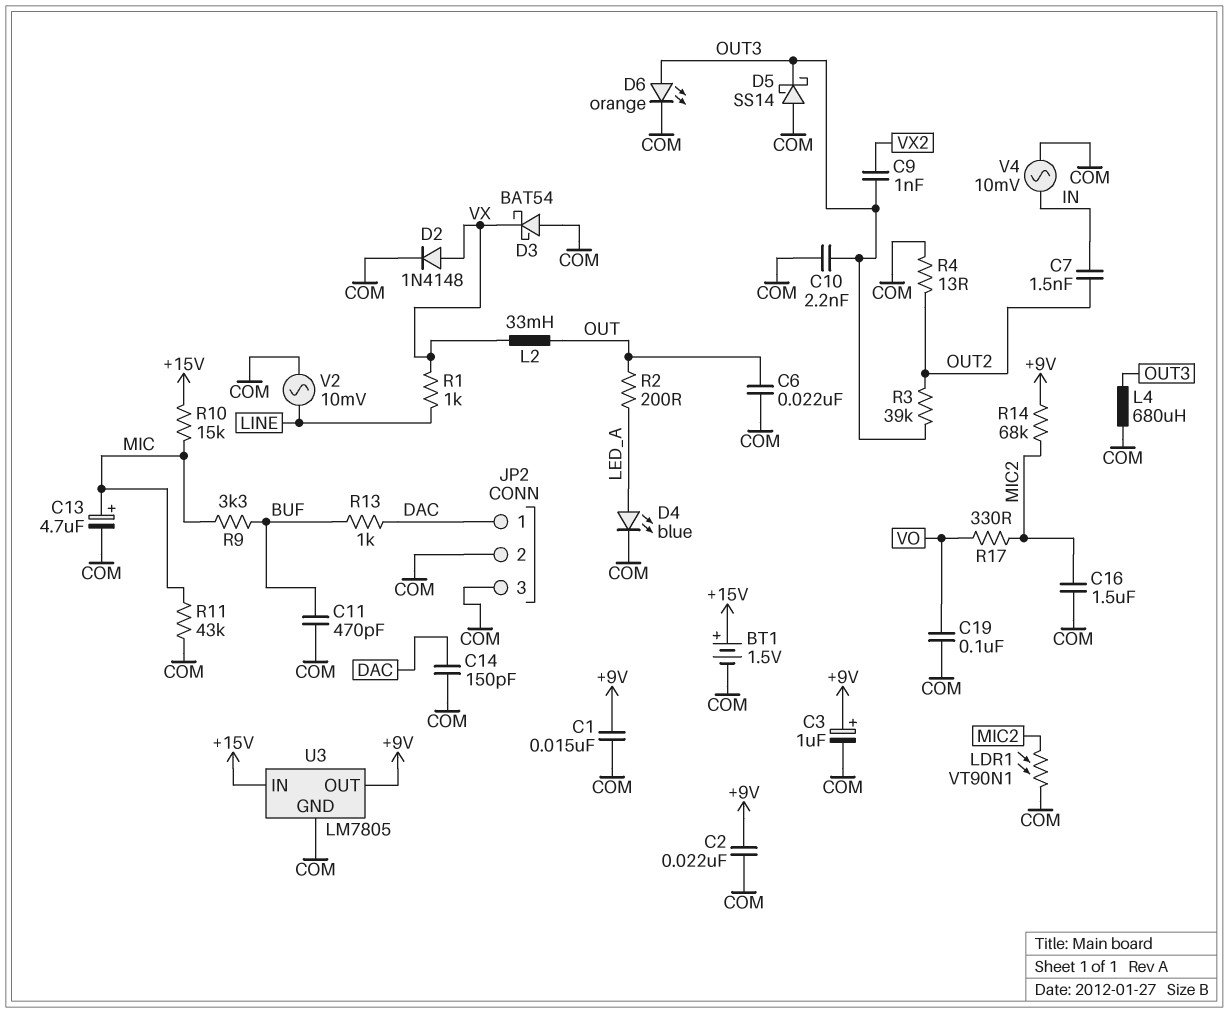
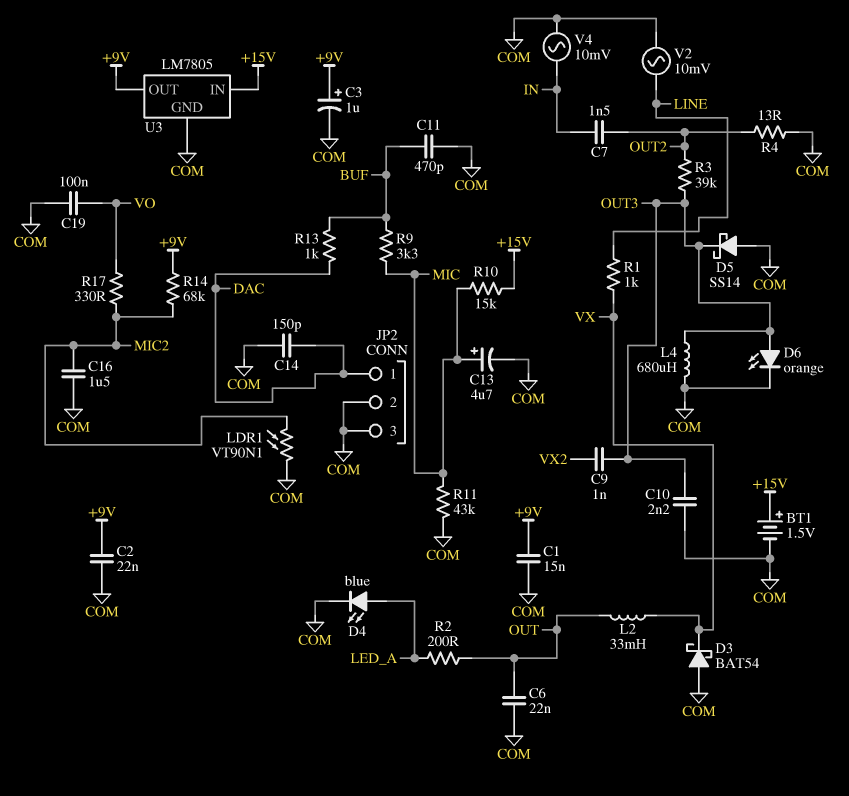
D2: diode 1N4148 (A VX, K COM) -> none

